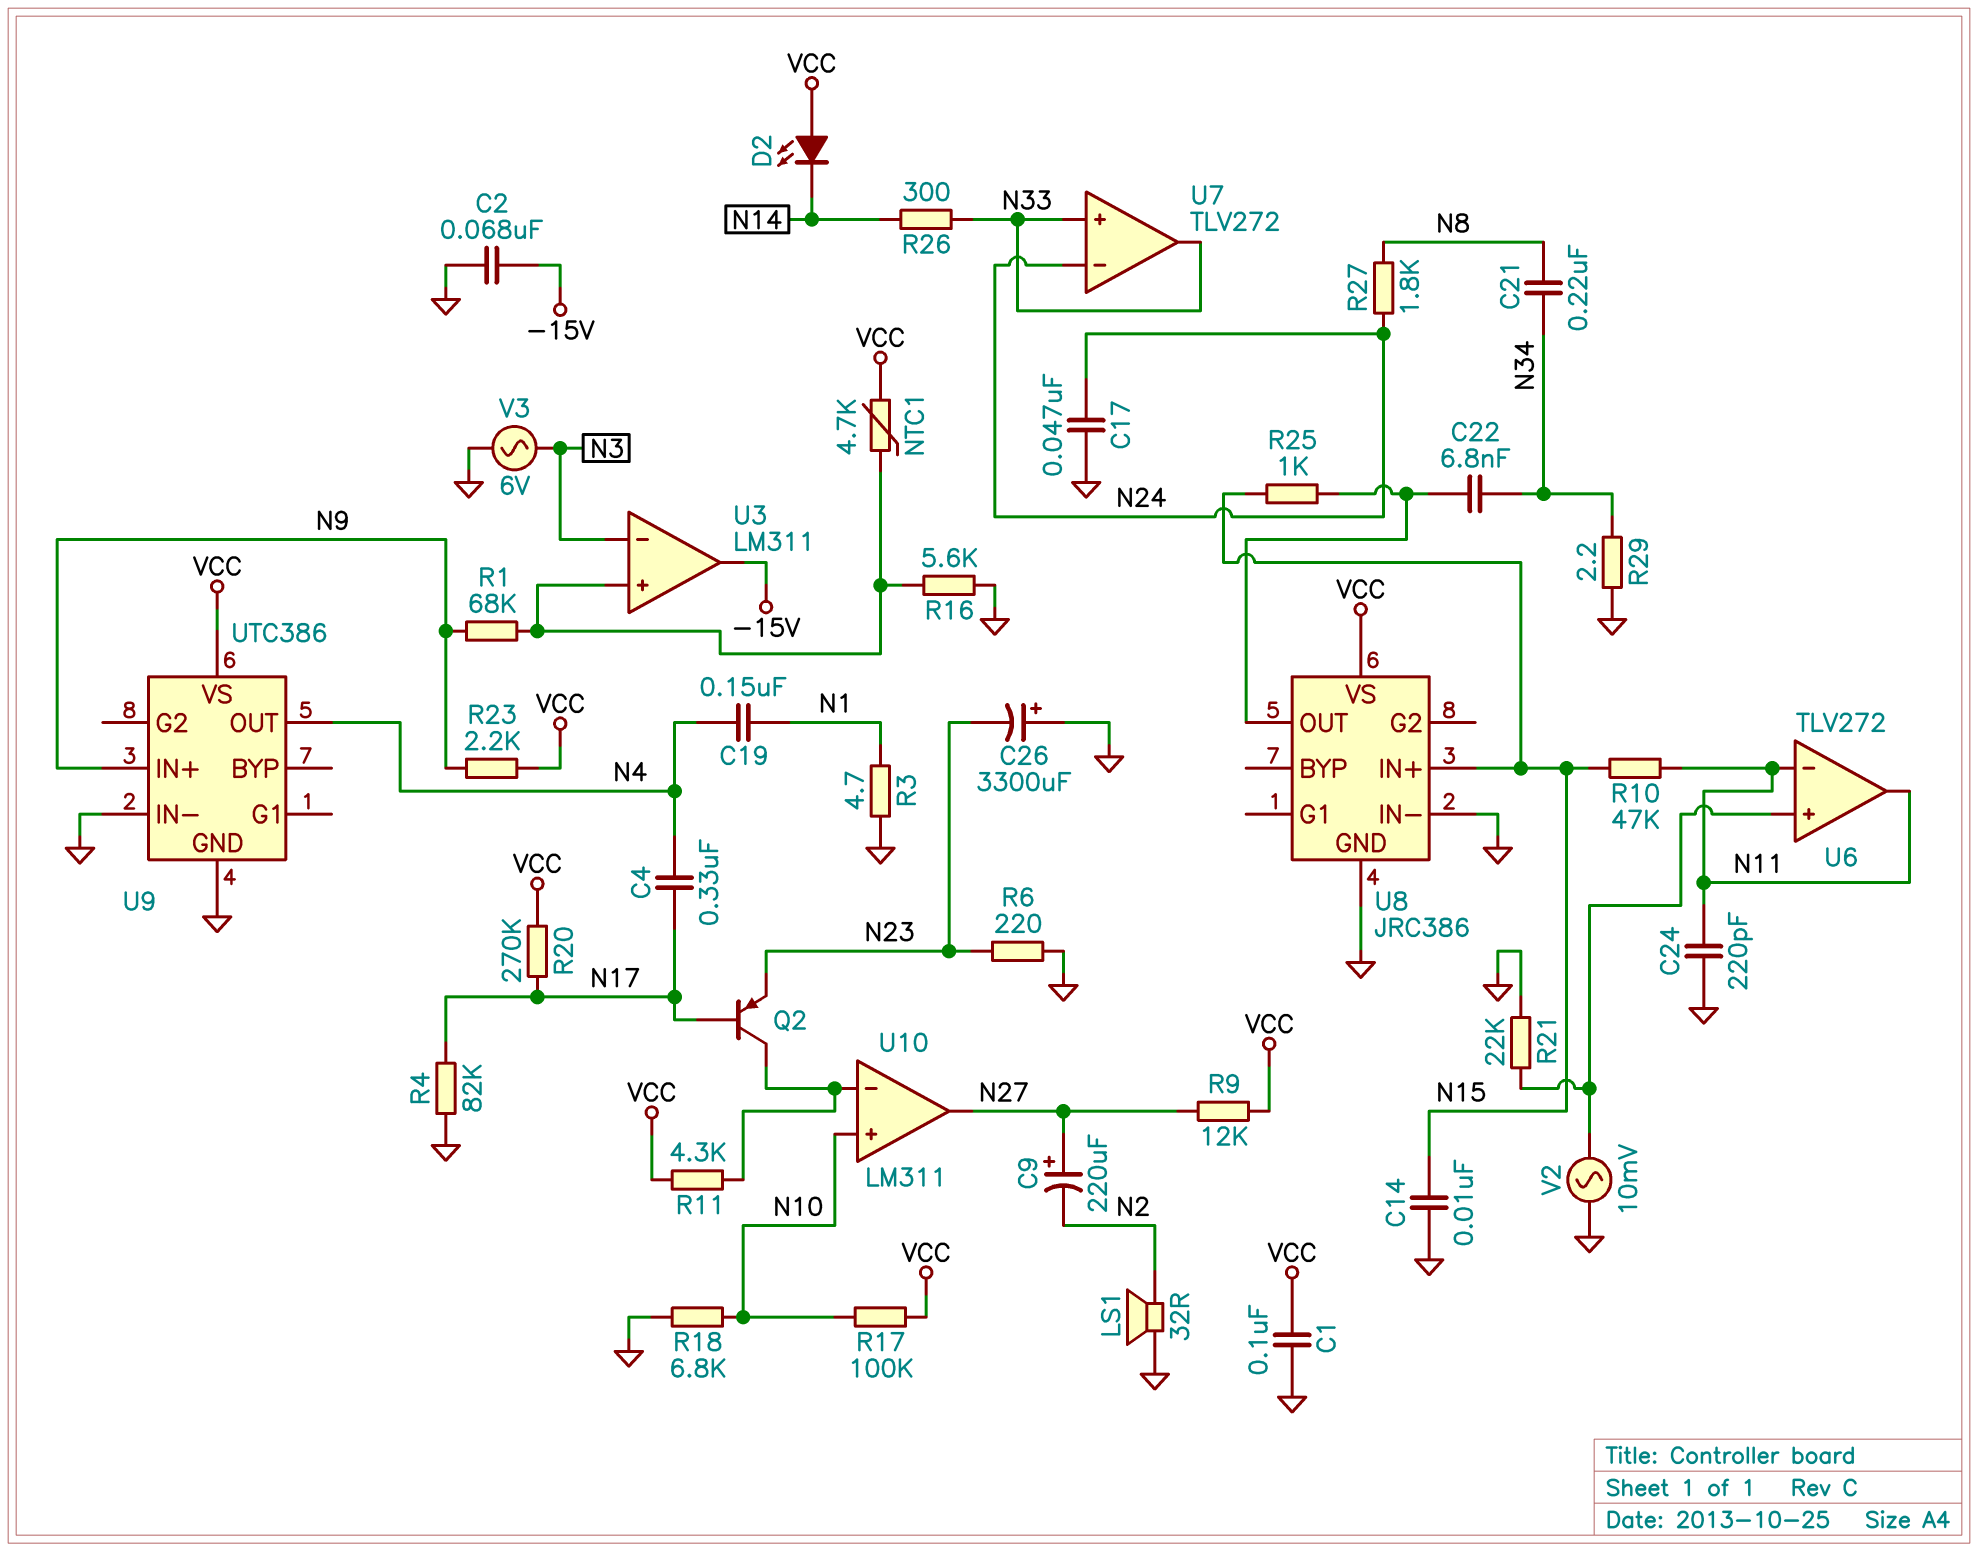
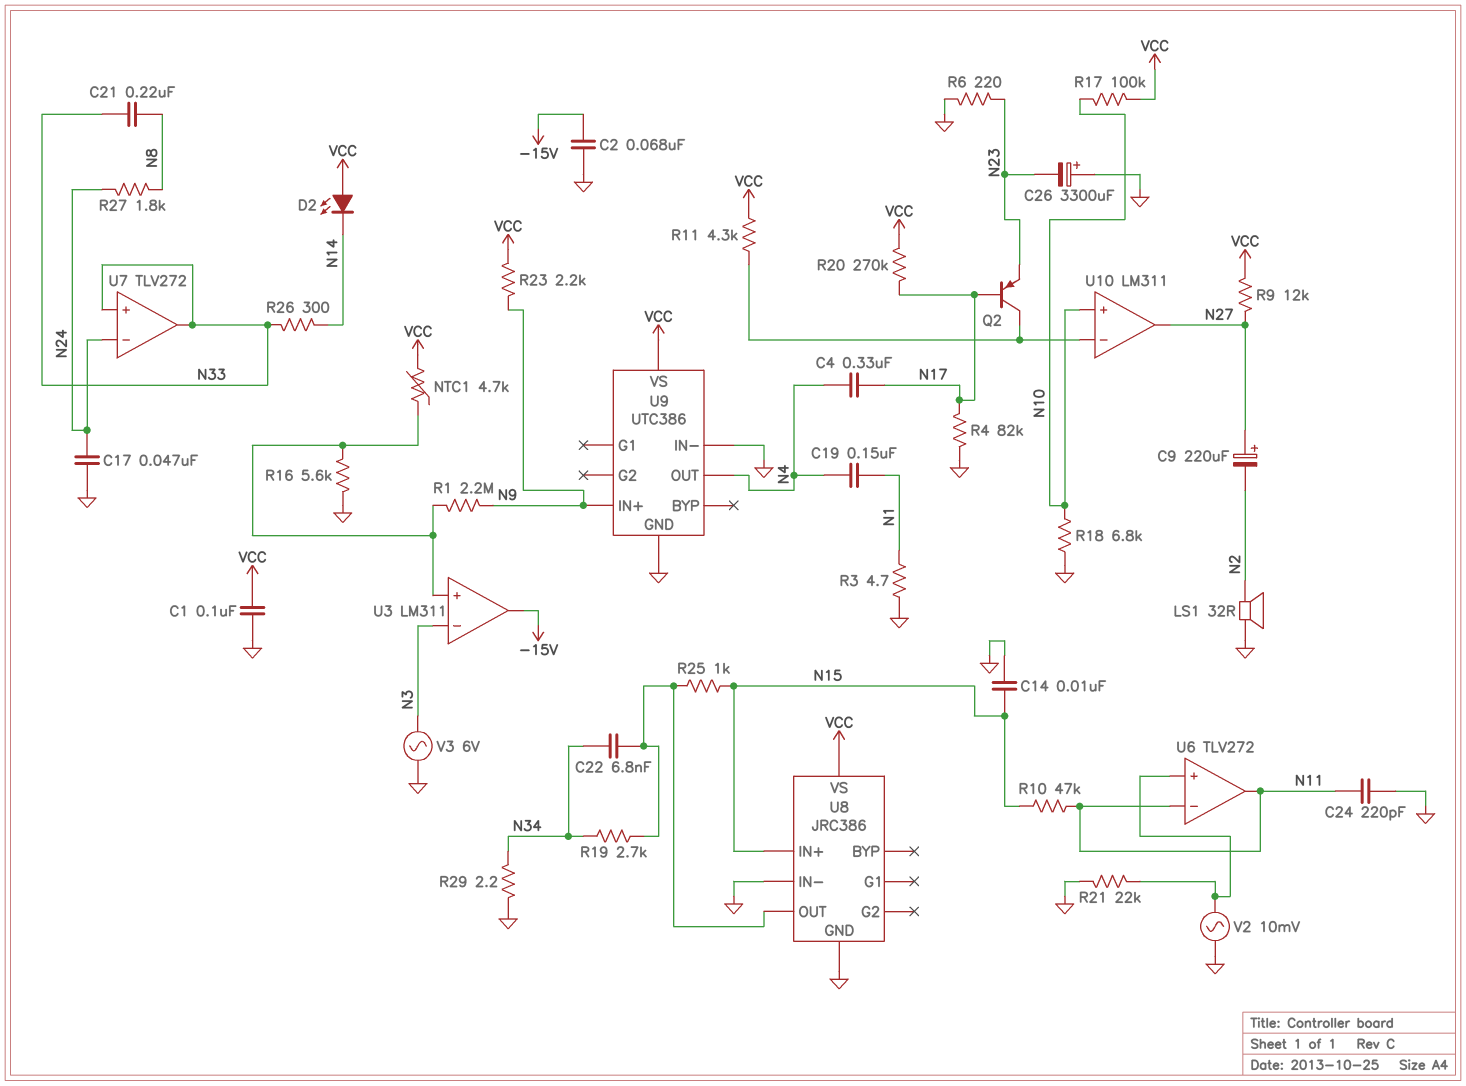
C21: 220nF (N8, N34) -> 220nF (N8, N33)
R1: 68k (N9, U3/in+) -> 2.2M (N9, U3/in+)
R19: none -> 2.7k (N34, U8/OUT)

